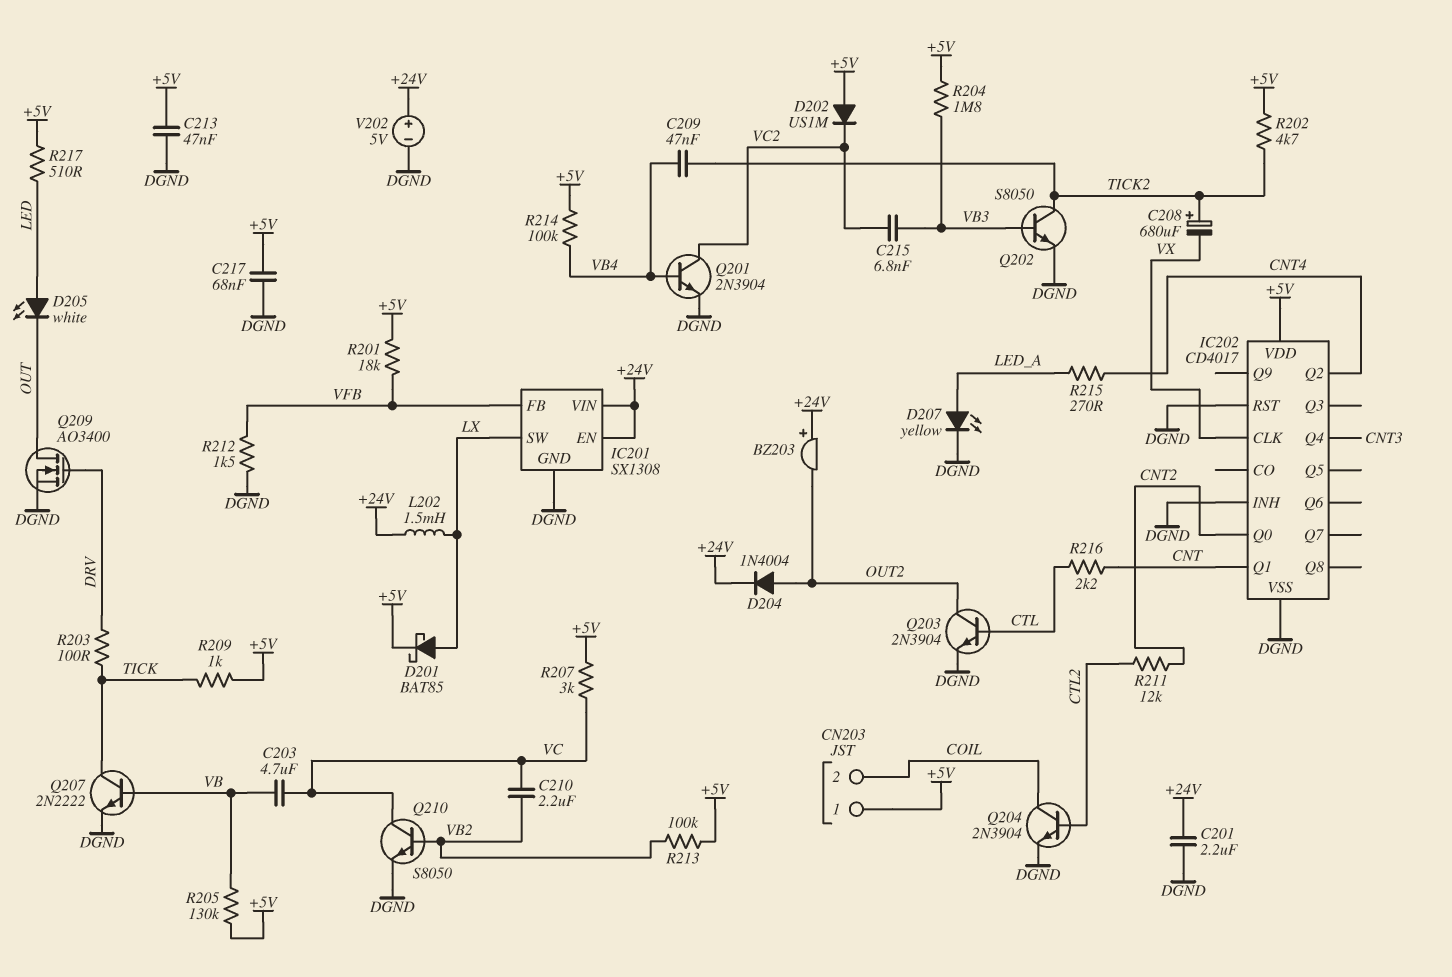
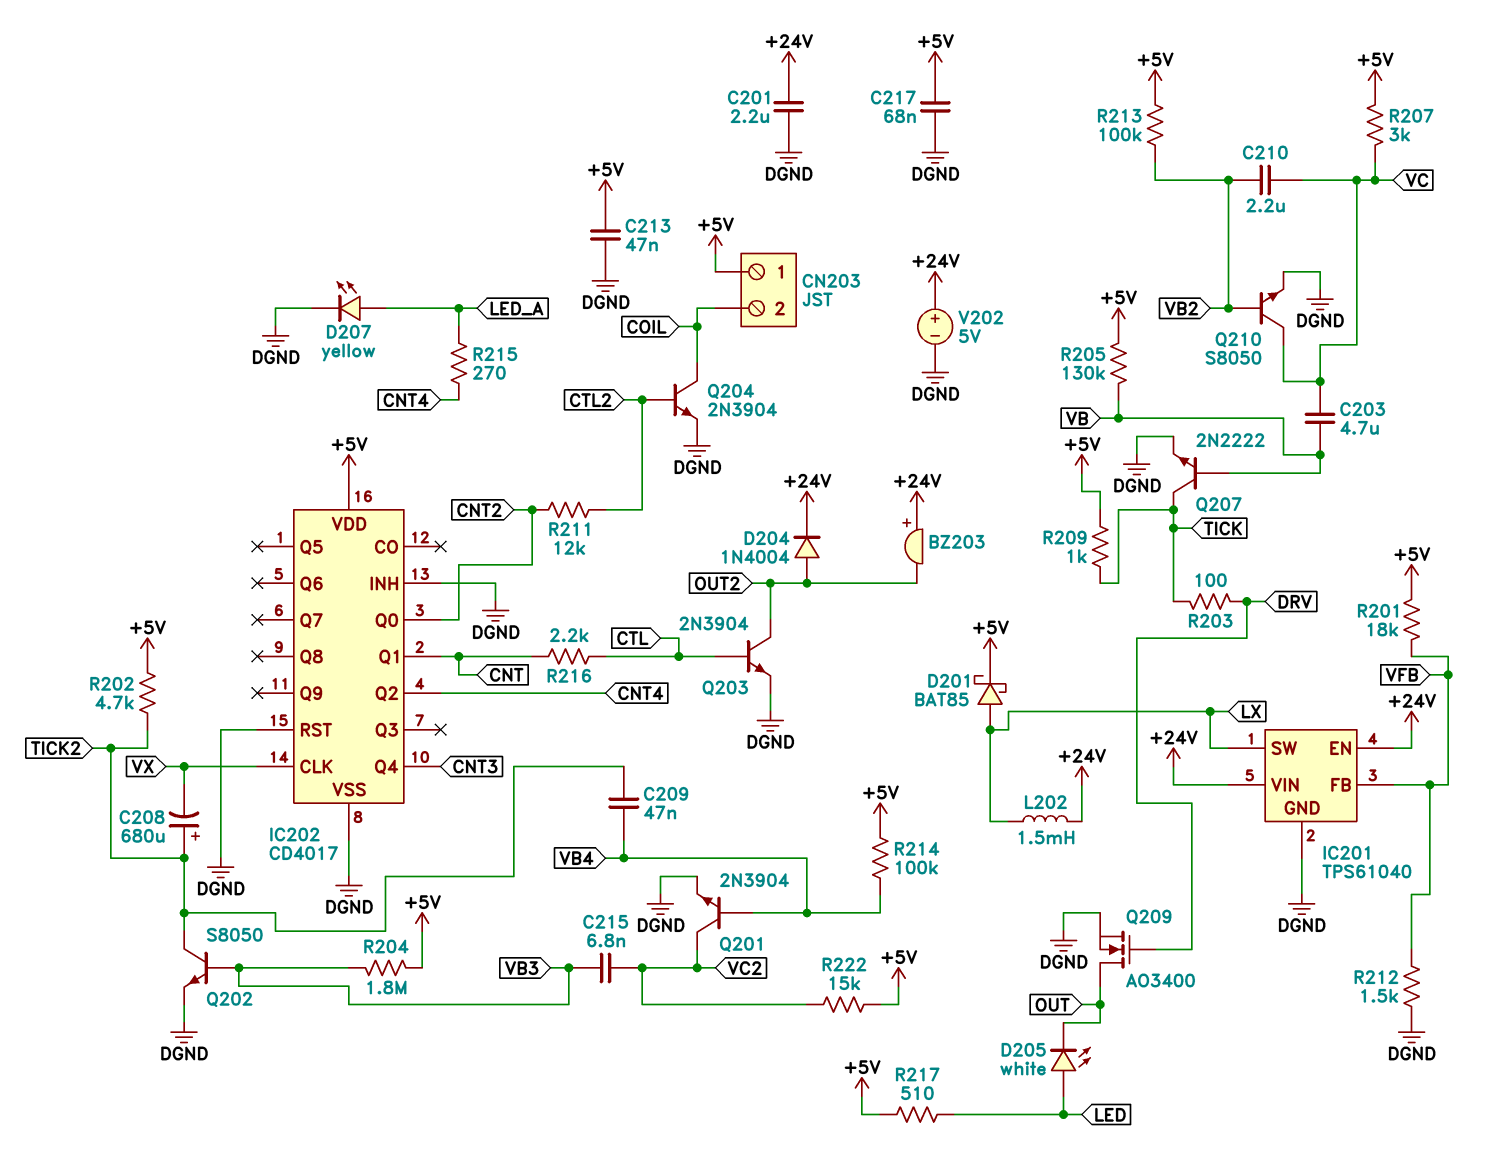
D202: diode US1M (A +5V, K VC2) -> none
IC201: SX1308 -> TPS61040
R222: none -> 15k (+5V, VC2)

